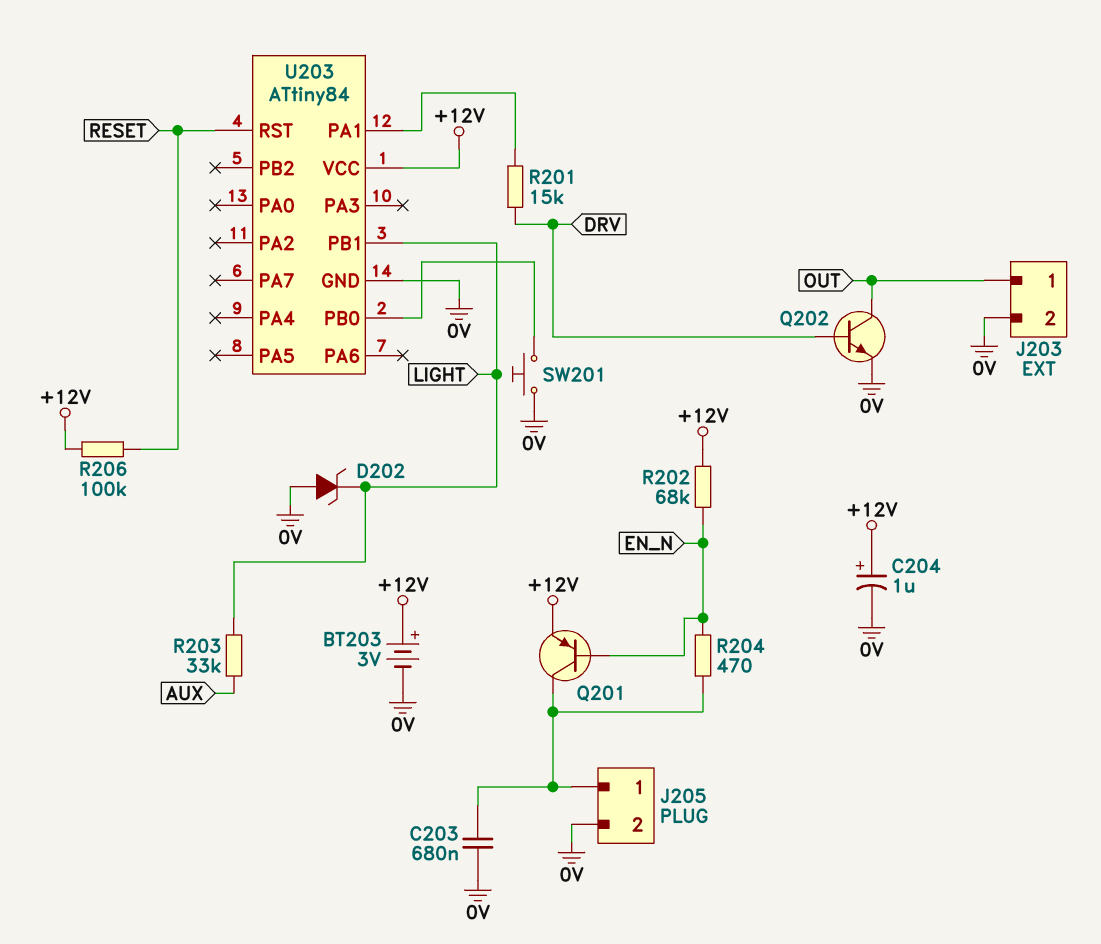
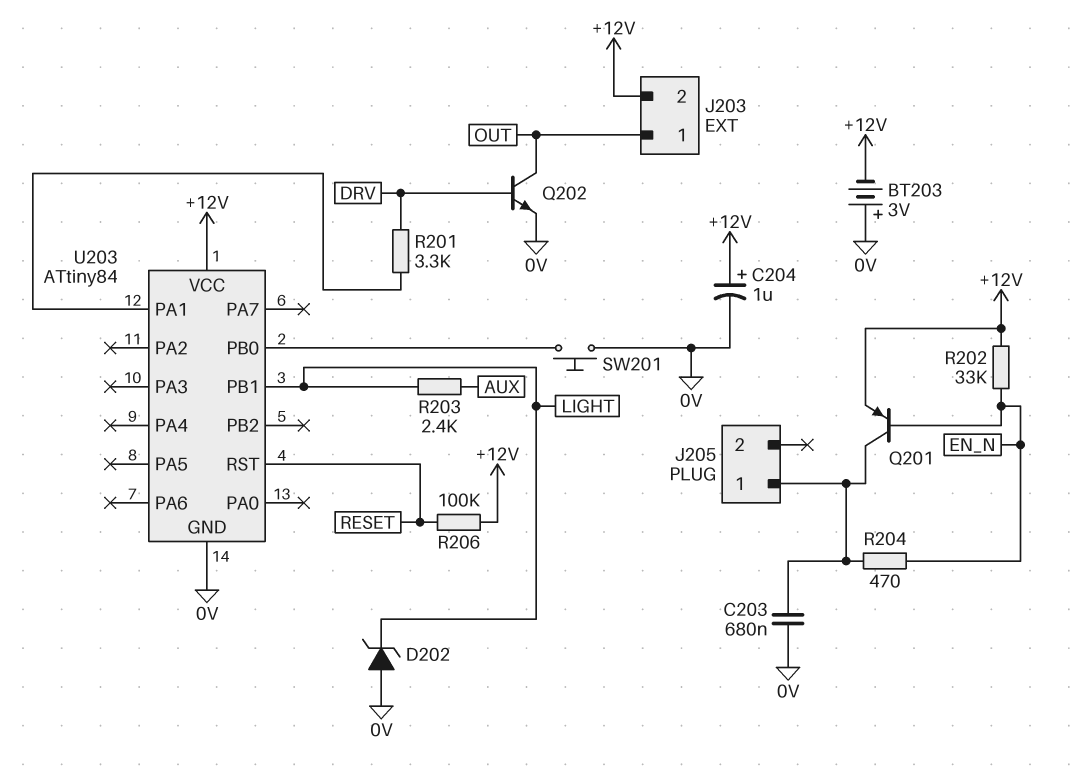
BT203: 3V (plus +12V, minus 0V) -> 3V (plus 0V, minus +12V)
J203 pin 2: 0V -> +12V
J205 pin 2: 0V -> none
R201: 15k (DRV, U203/PA1) -> 3.3k (DRV, U203/PA1)
R202: 68k (+12V, EN_N) -> 33k (+12V, EN_N)
R203: 33k (AUX, LIGHT) -> 2.4k (AUX, LIGHT)

